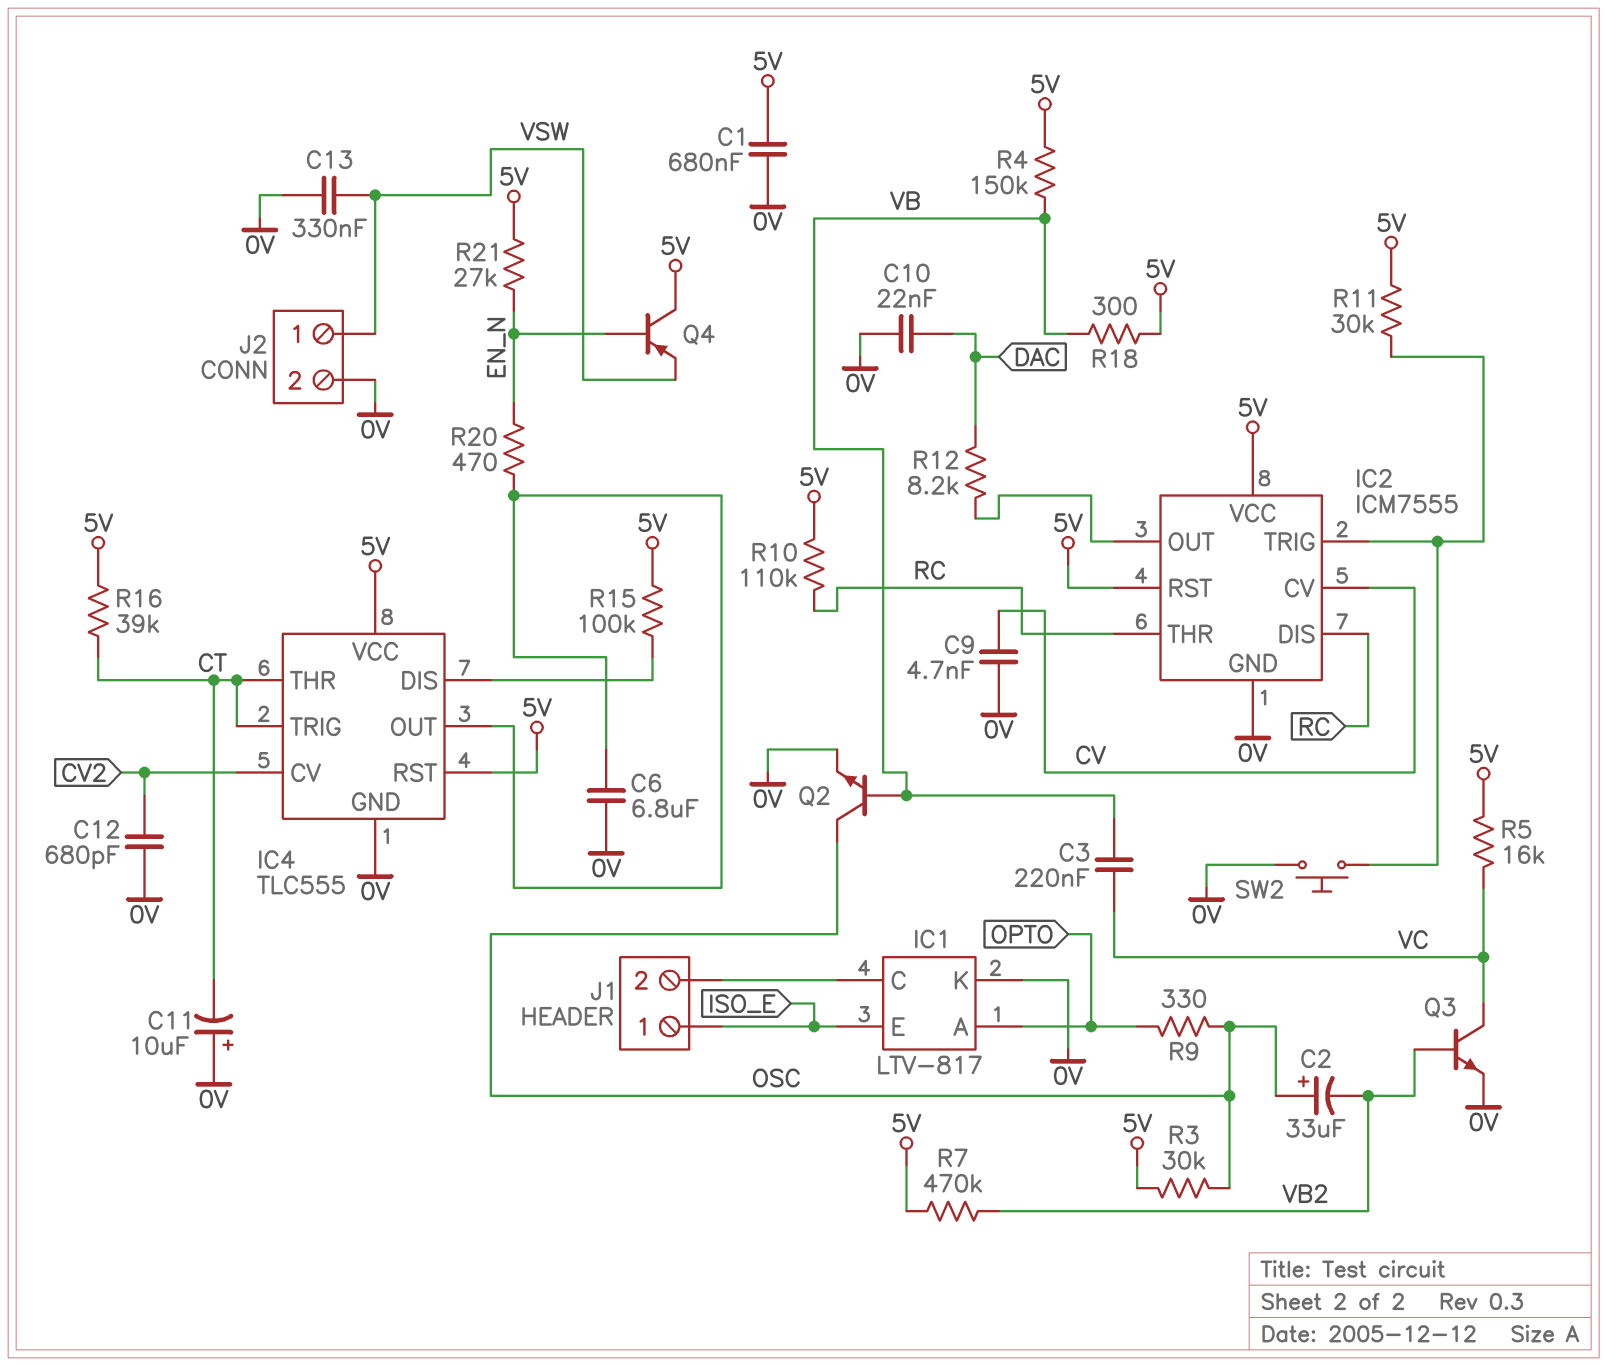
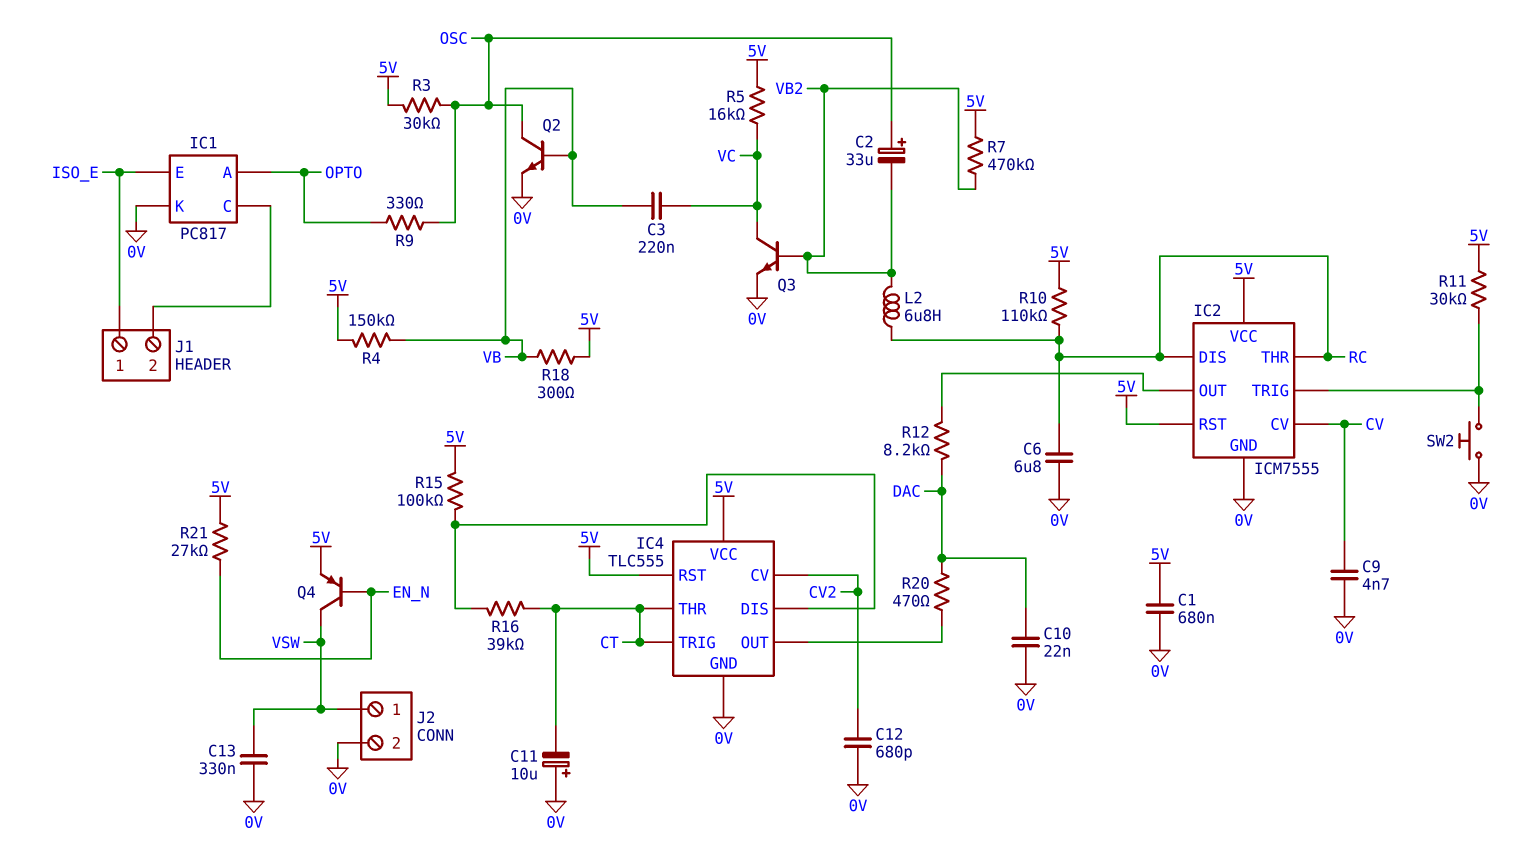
C6: 6.8uF (0V, IC4/OUT) -> 6.8uF (0V, RC)
IC1: LTV-817 -> PC817
L2: none -> 6.8uH (RC, VB2)
Q4: PNP (B EN_N, C 5V, E VSW) -> PNP (B EN_N, C VSW, E 5V)
R16: 39k (5V, CT) -> 39k (CT, IC4/DIS)
R20: 470 (EN_N, IC4/OUT) -> 470 (DAC, IC4/OUT)

